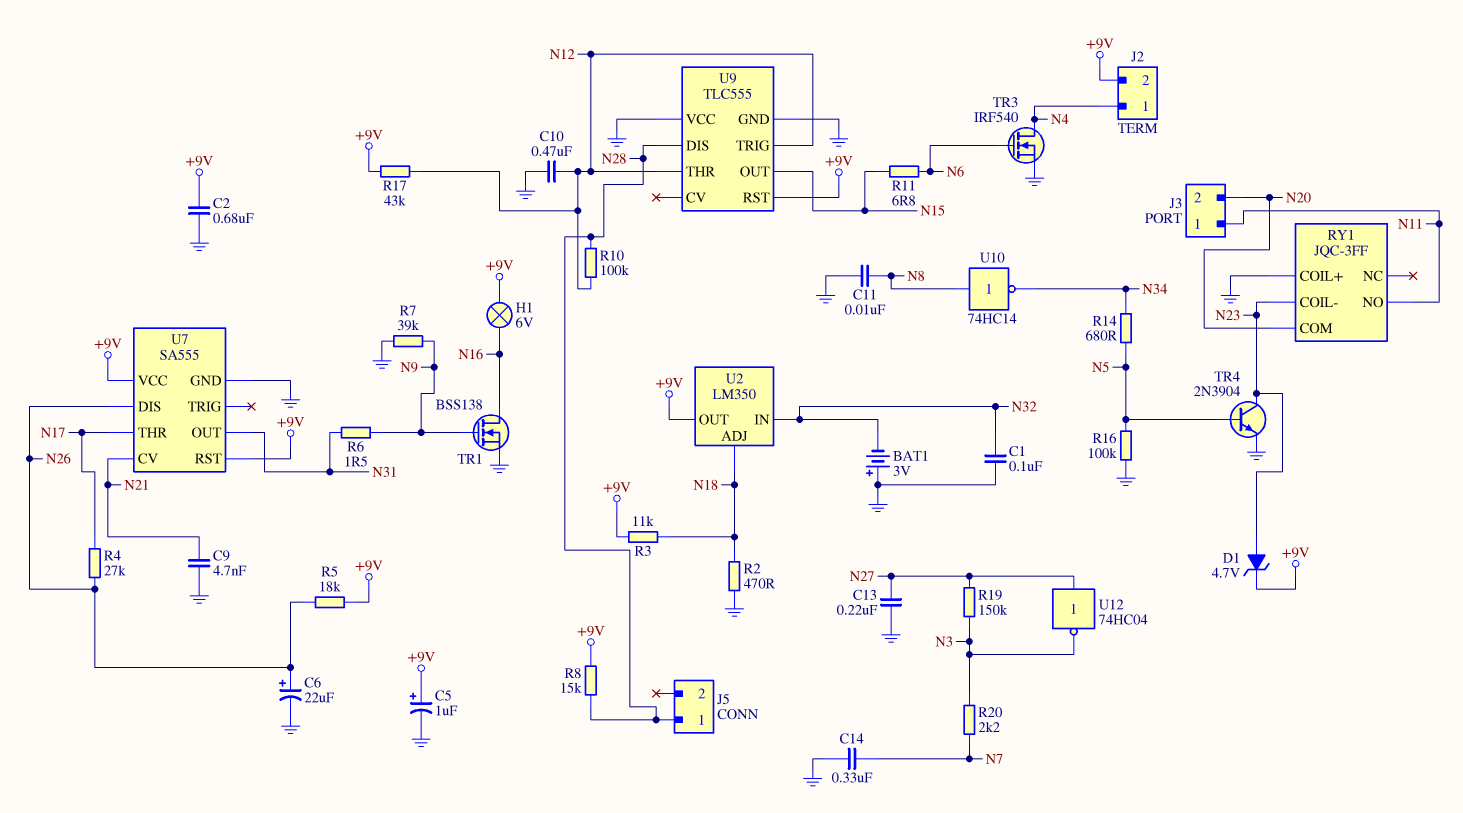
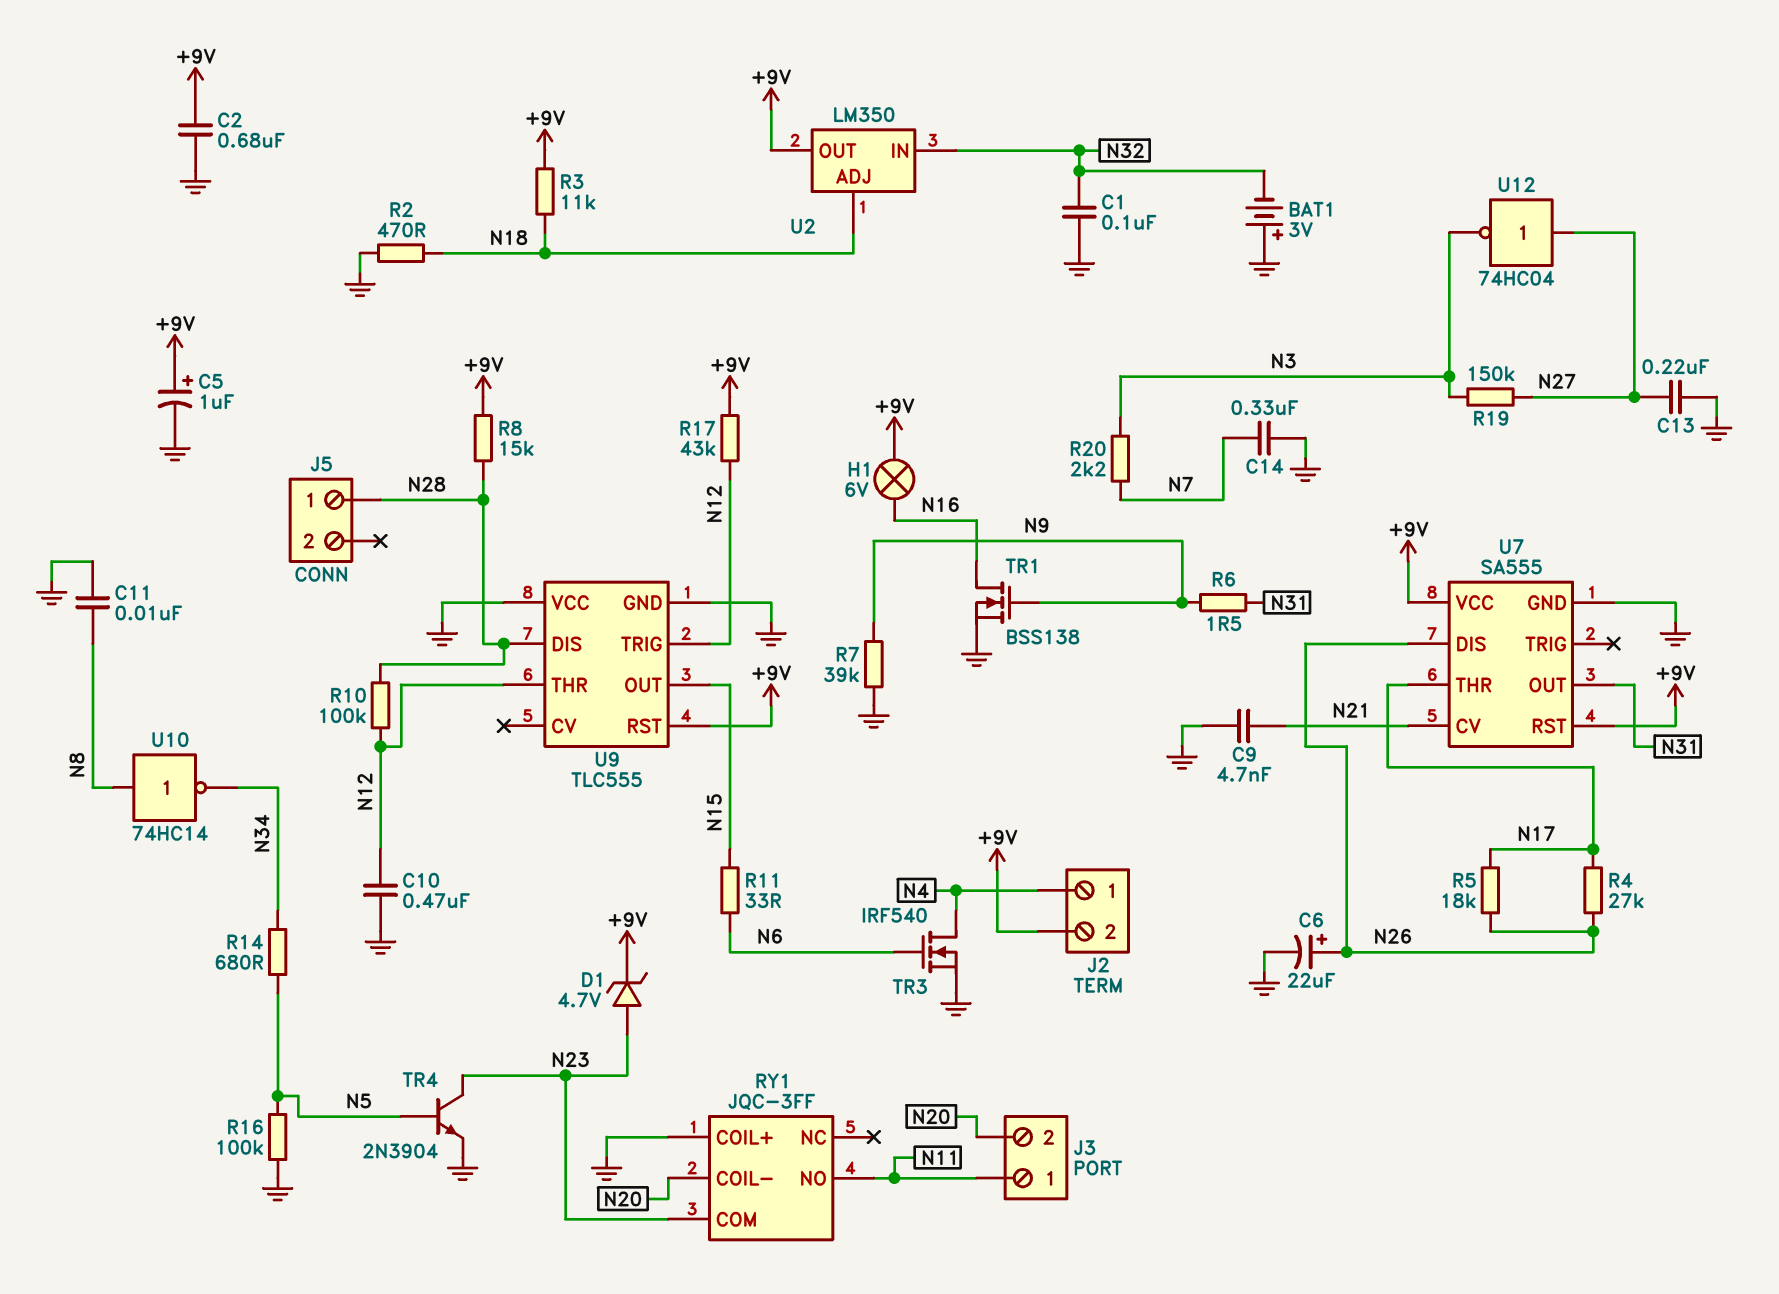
R5: 18k (+9V, N26) -> 18k (N17, N26)
R11: 6.8 (N6, N15) -> 33 (N6, N15)
RY1 pin COIL-: N23 -> N20
RY1 pin COM: N20 -> N23

